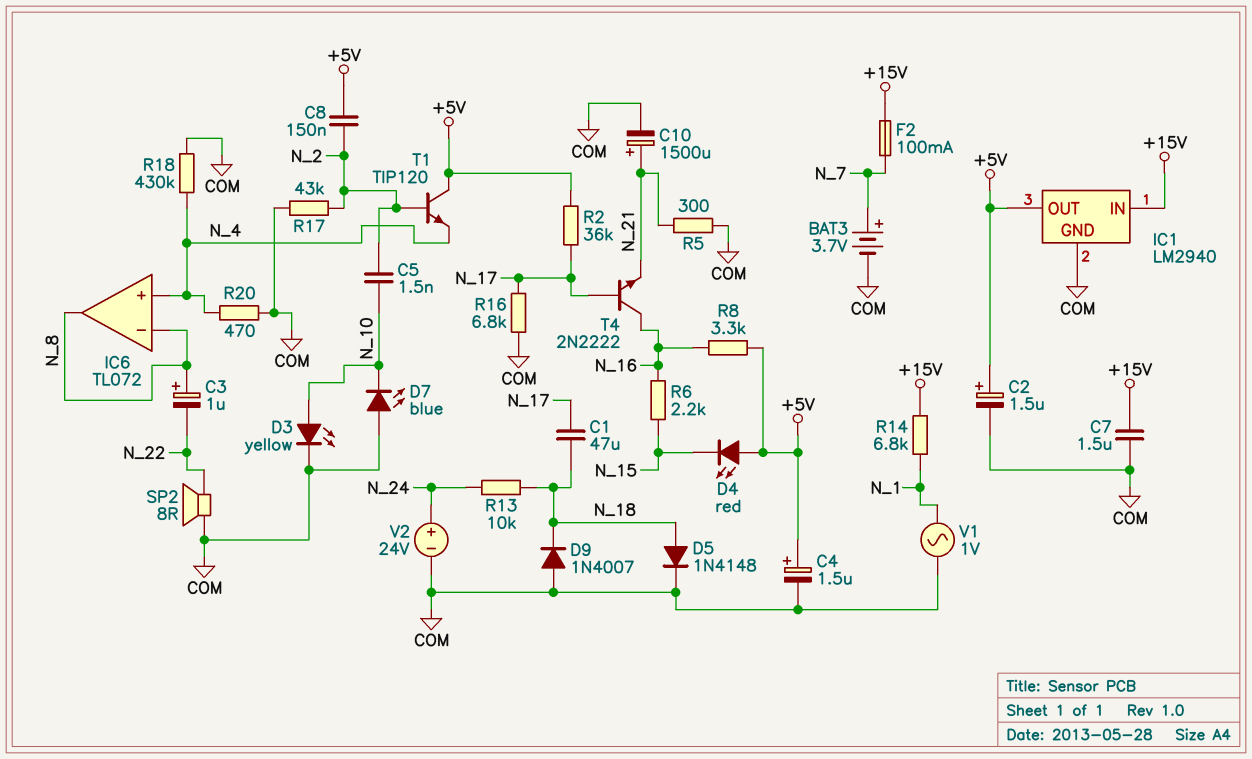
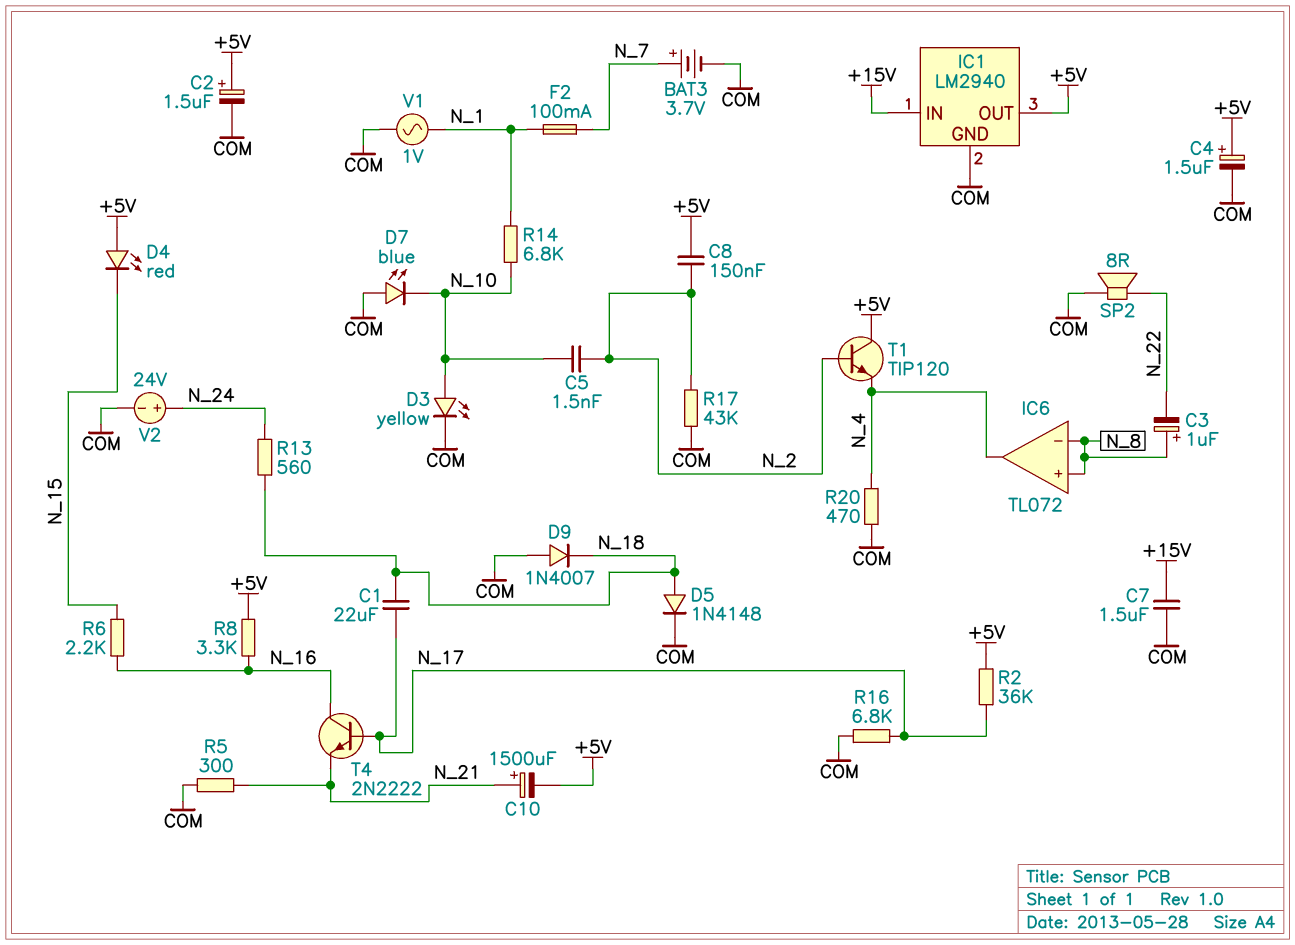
C1: 47uF (N_17, N_18) -> 22uF (N_17, N_18)
C10: 1500uF (plus N_21, minus COM) -> 1500uF (plus N_21, minus +5V)
F2: 100mA (+15V, N_7) -> 100mA (N_1, N_7)
IC6 pin in+: N_4 -> N_8
IC6 pin out: N_8 -> N_4
R13: 10k (N_18, N_24) -> 560 (N_18, N_24)
R14: 6.8k (+15V, N_1) -> 6.8k (N_1, N_10)
R18: 430k (COM, N_4) -> none

